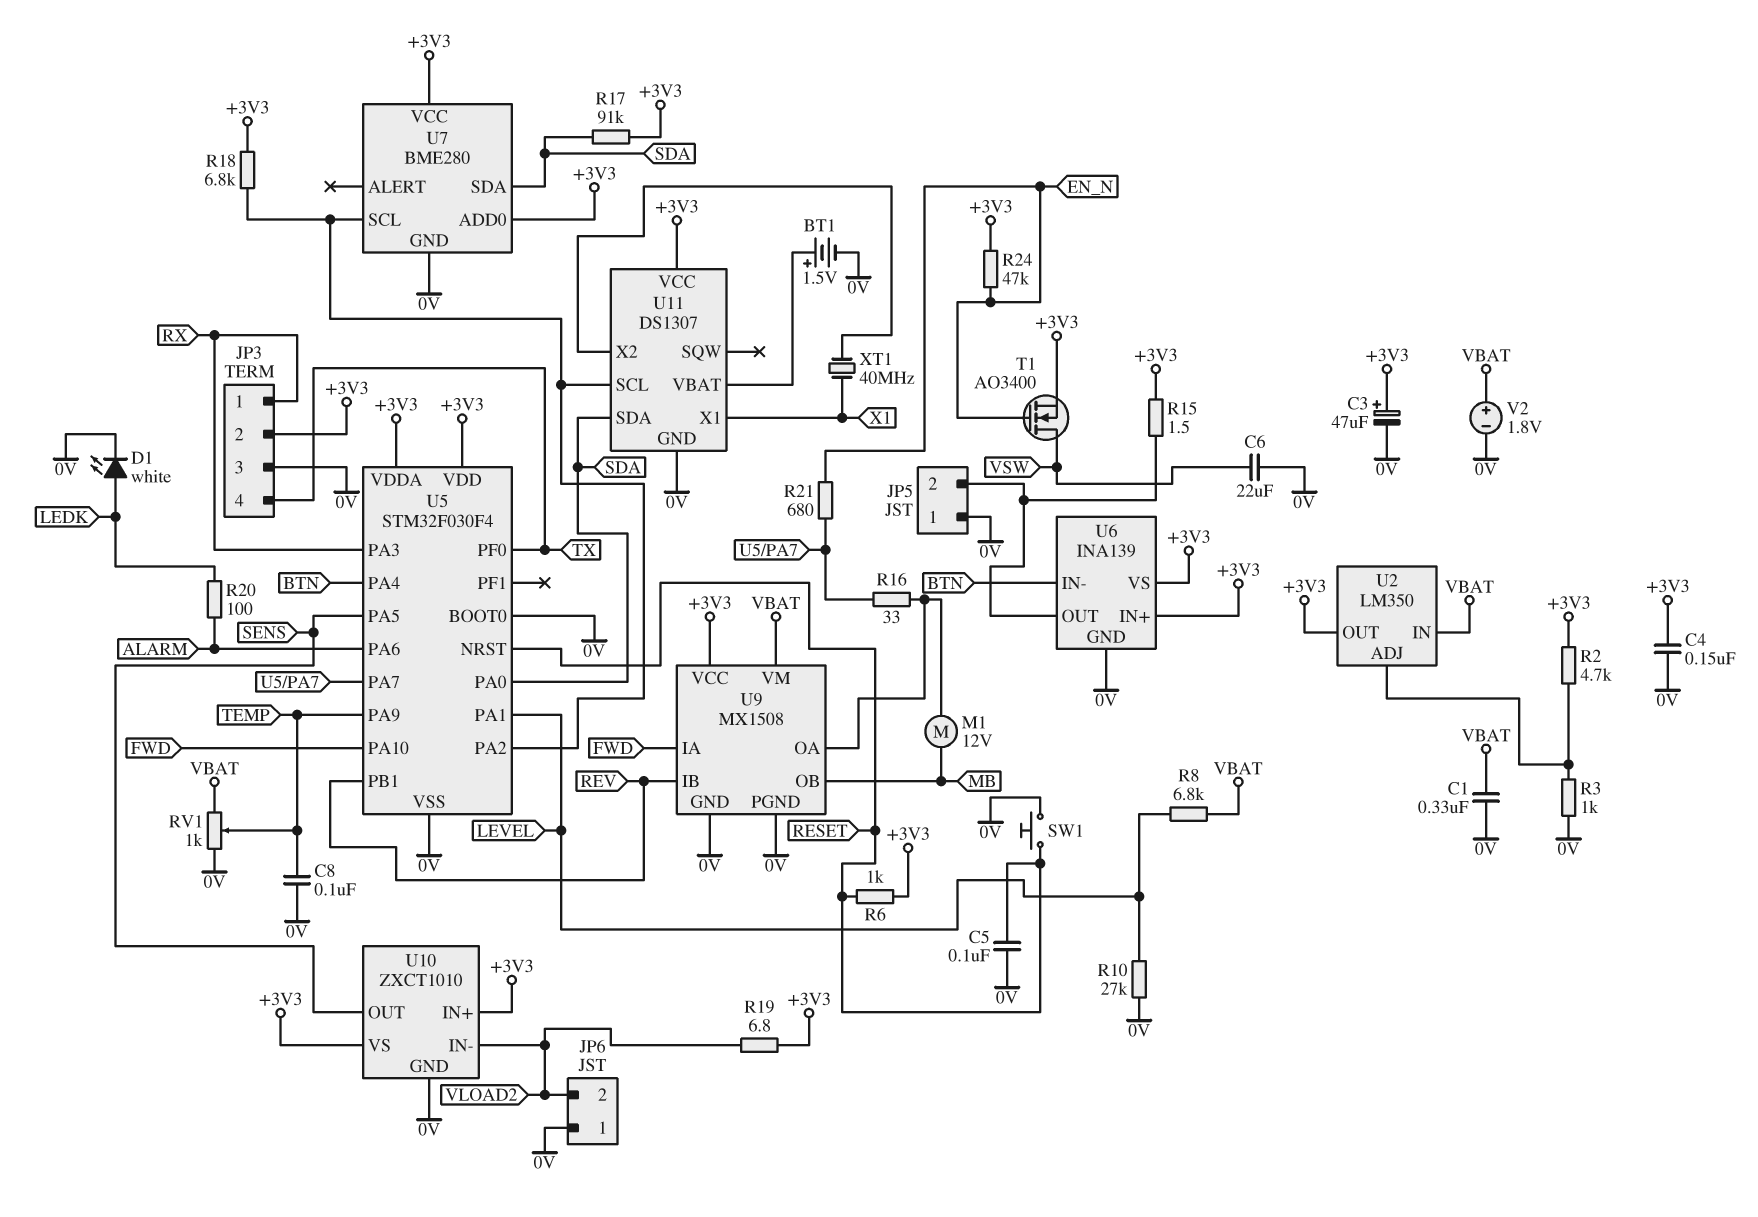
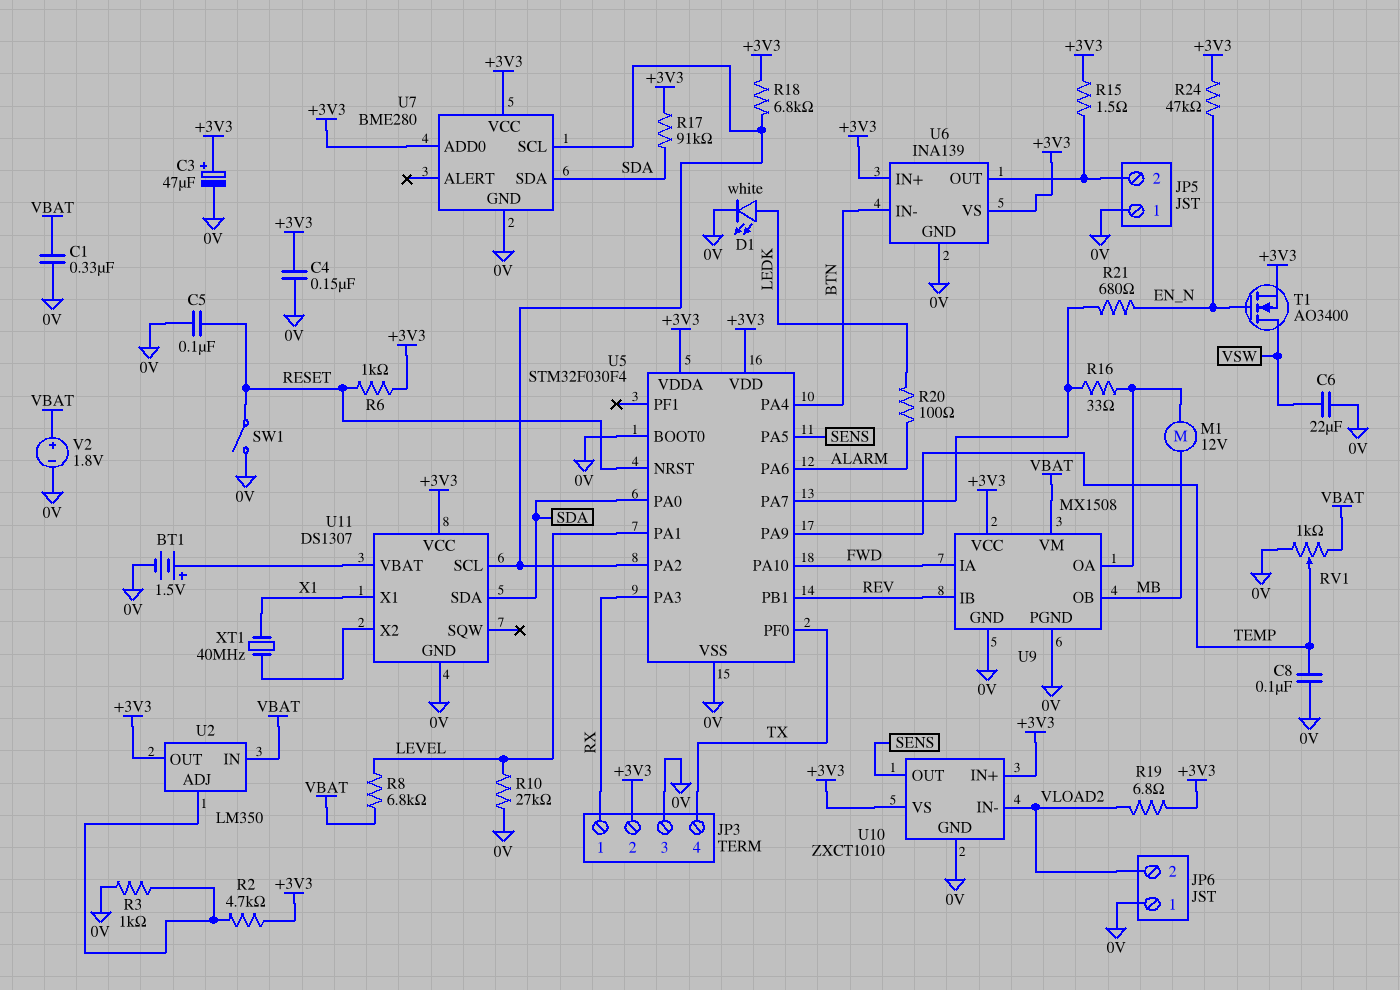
SW1: button (0V, RESET) -> switch (0V, RESET)

